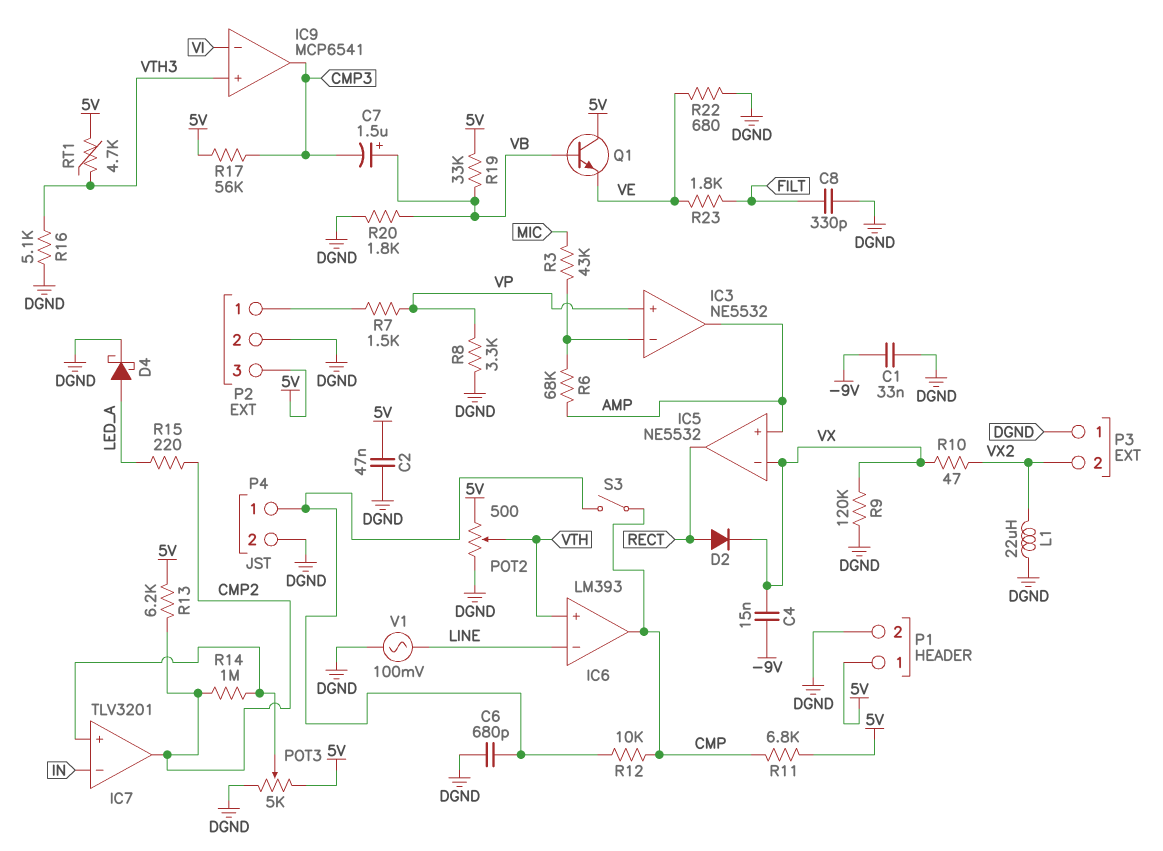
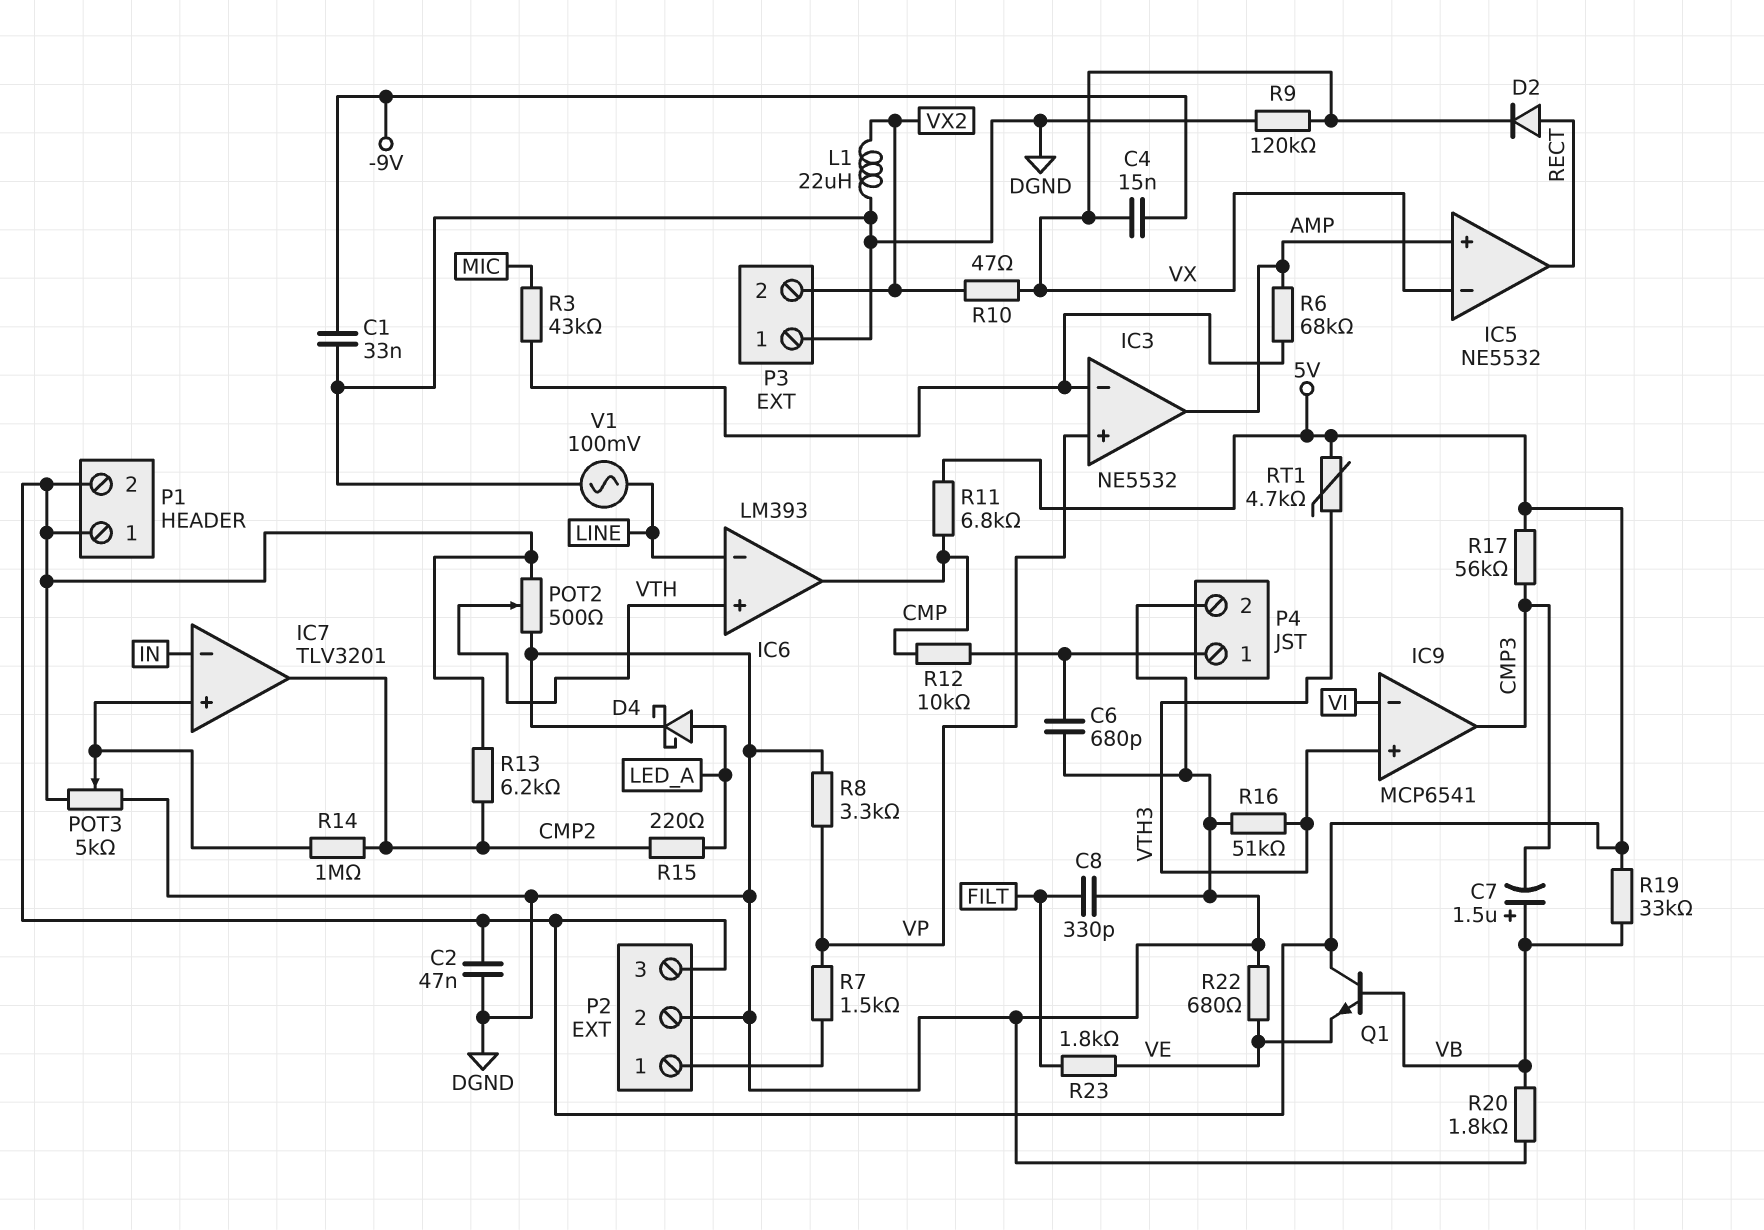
P1 pin 2: DGND -> 5V
R16: 5.1k (DGND, VTH3) -> 51k (DGND, VTH3)
S3: switch (CMP, P4/1) -> none

